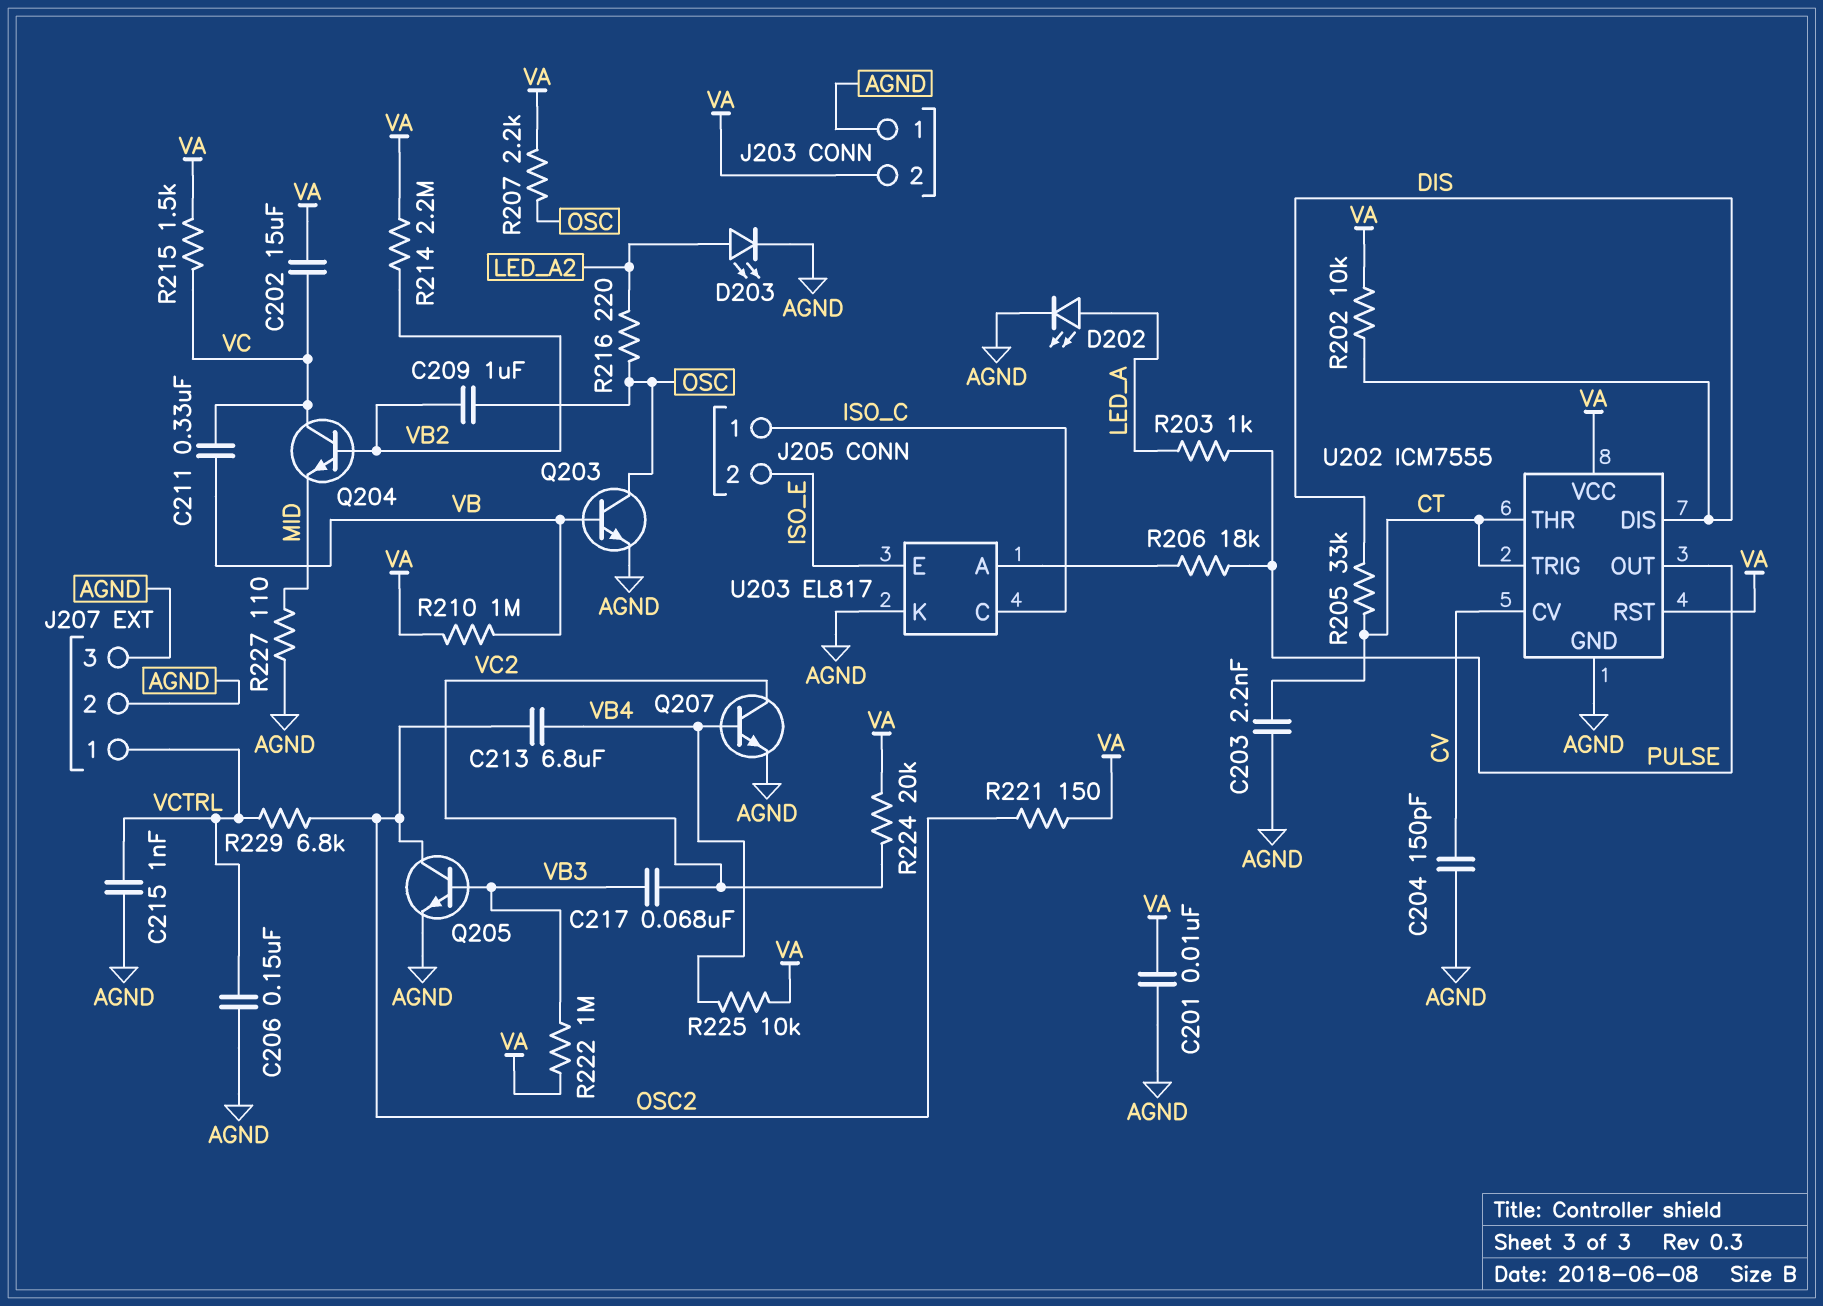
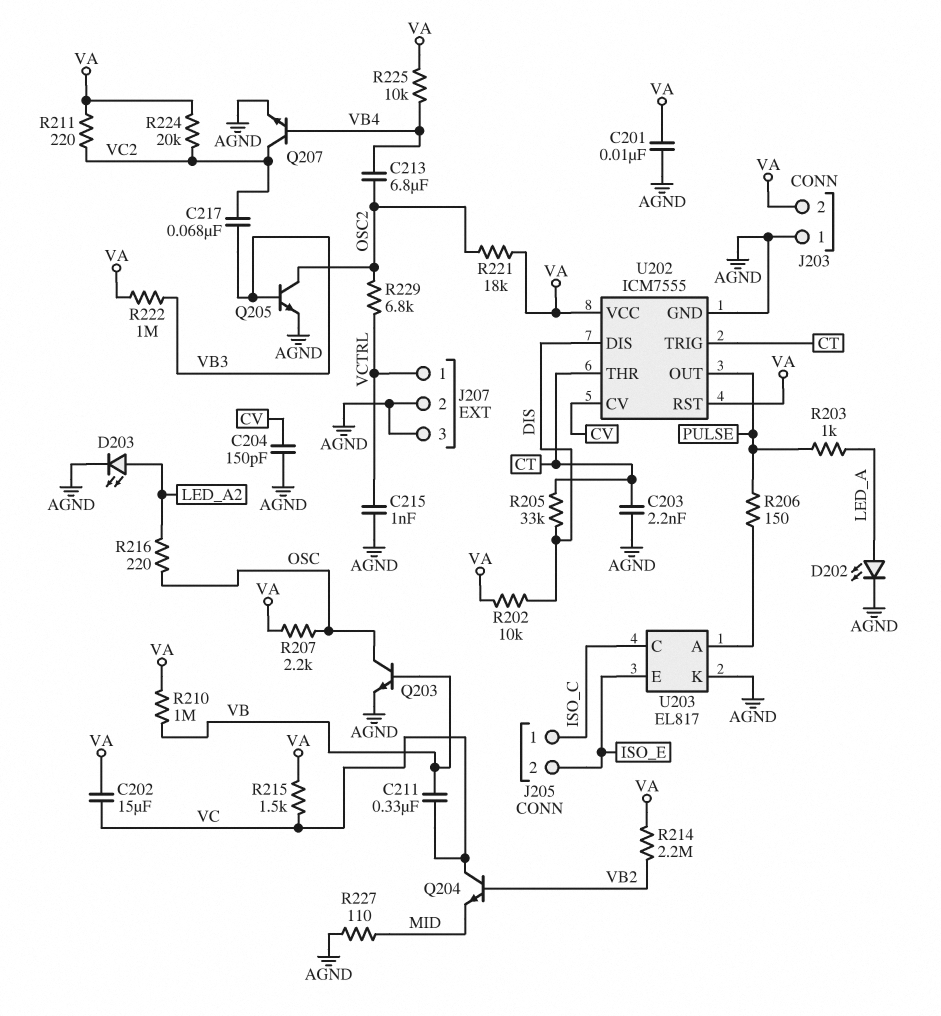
C206: 150nF (AGND, VCTRL) -> none
C209: 1uF (OSC, VB2) -> none
R206: 18k (PULSE, U203/A) -> 150 (PULSE, U203/A)
R211: none -> 220 (VA, VC2)
R221: 150 (OSC2, VA) -> 18k (OSC2, VA)

